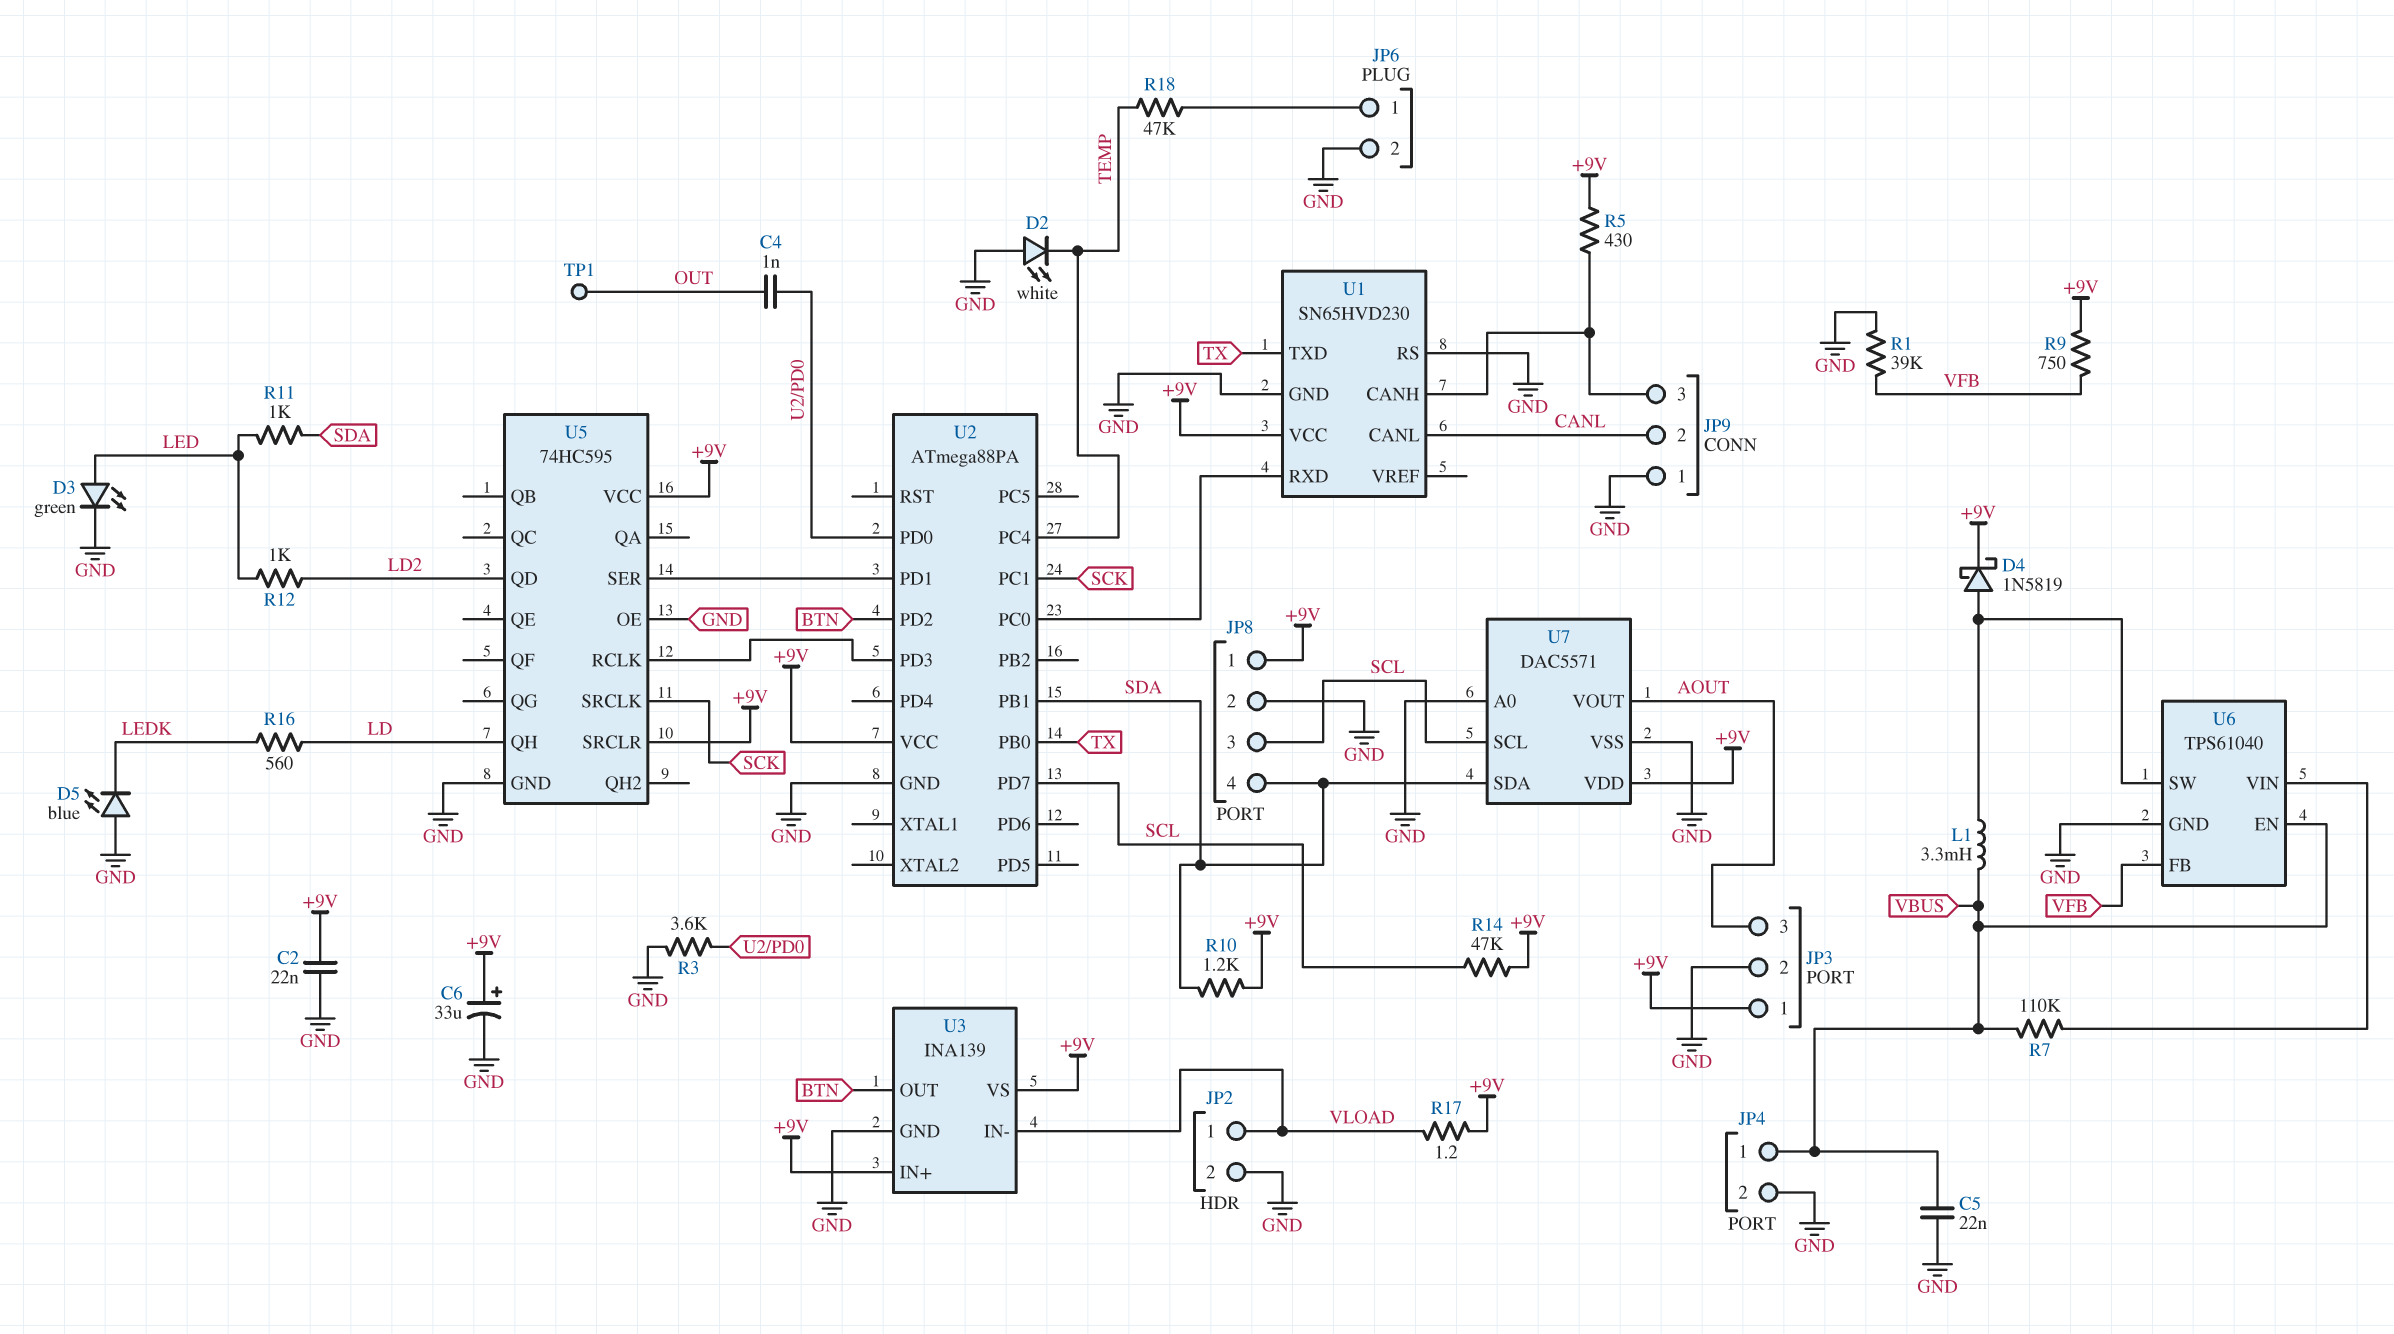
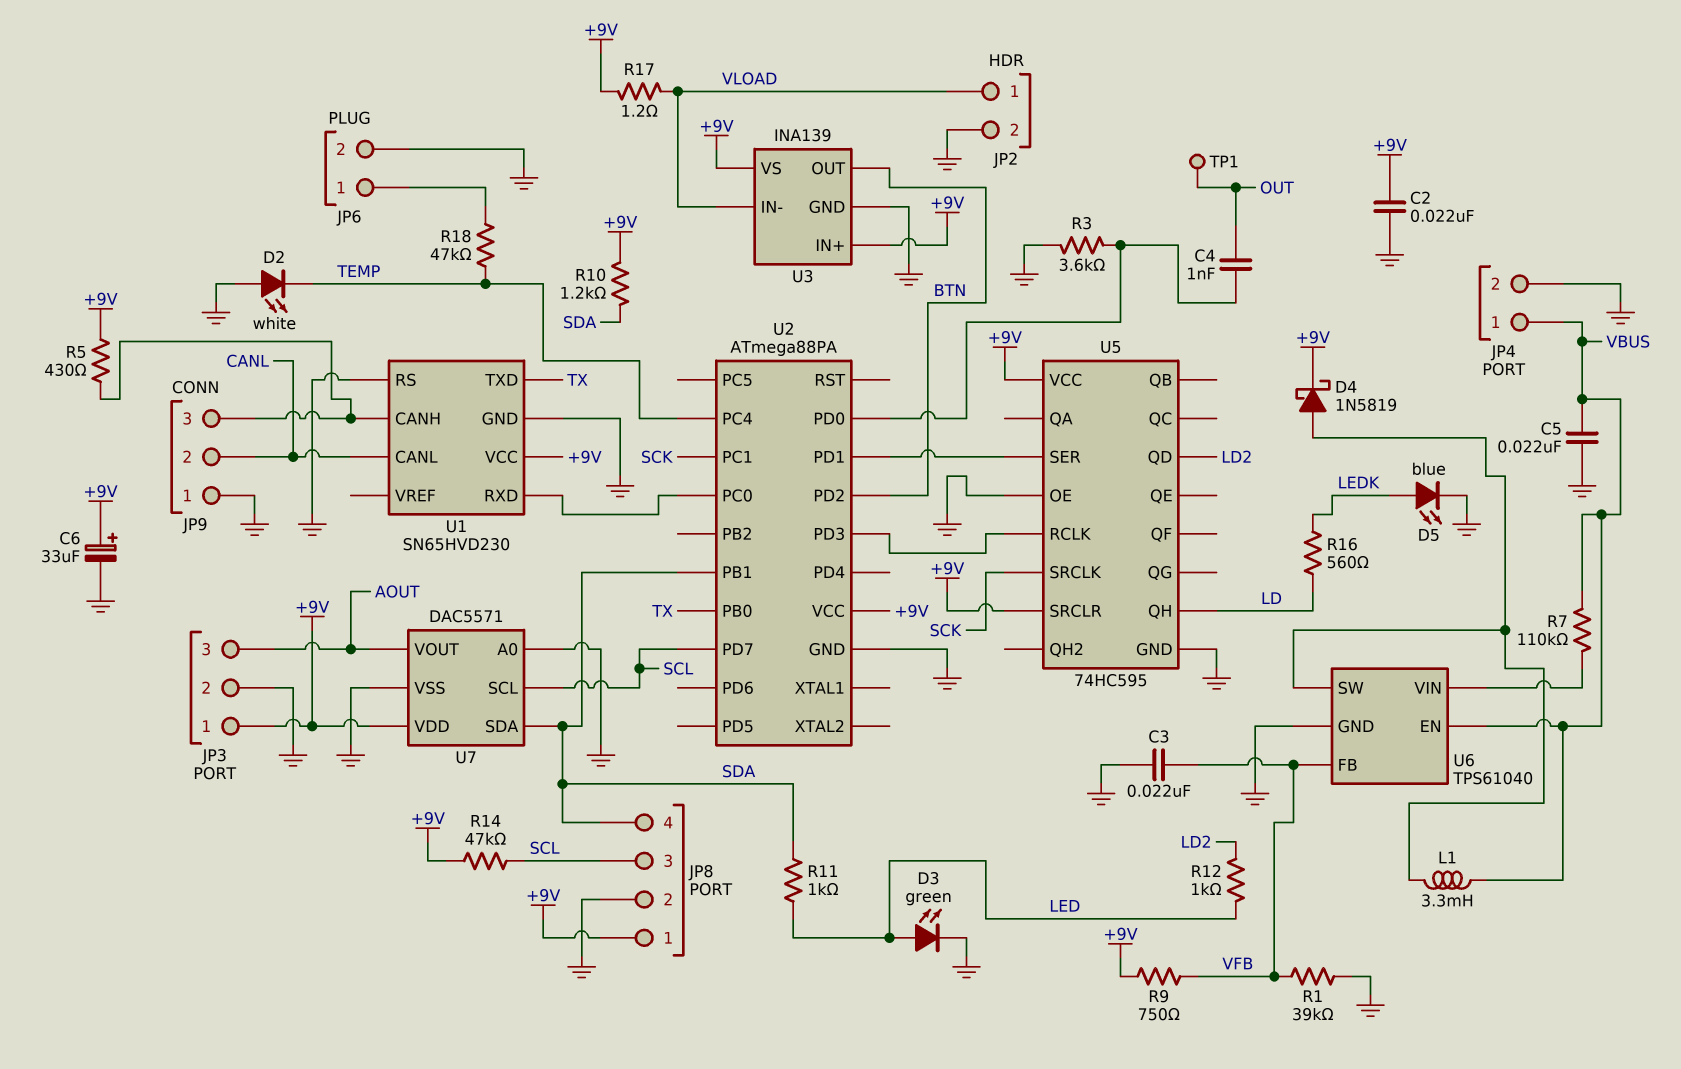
C3: none -> 22nF (GND, VFB)
D5: LED blue (A GND, K LEDK) -> LED blue (A LEDK, K GND)

